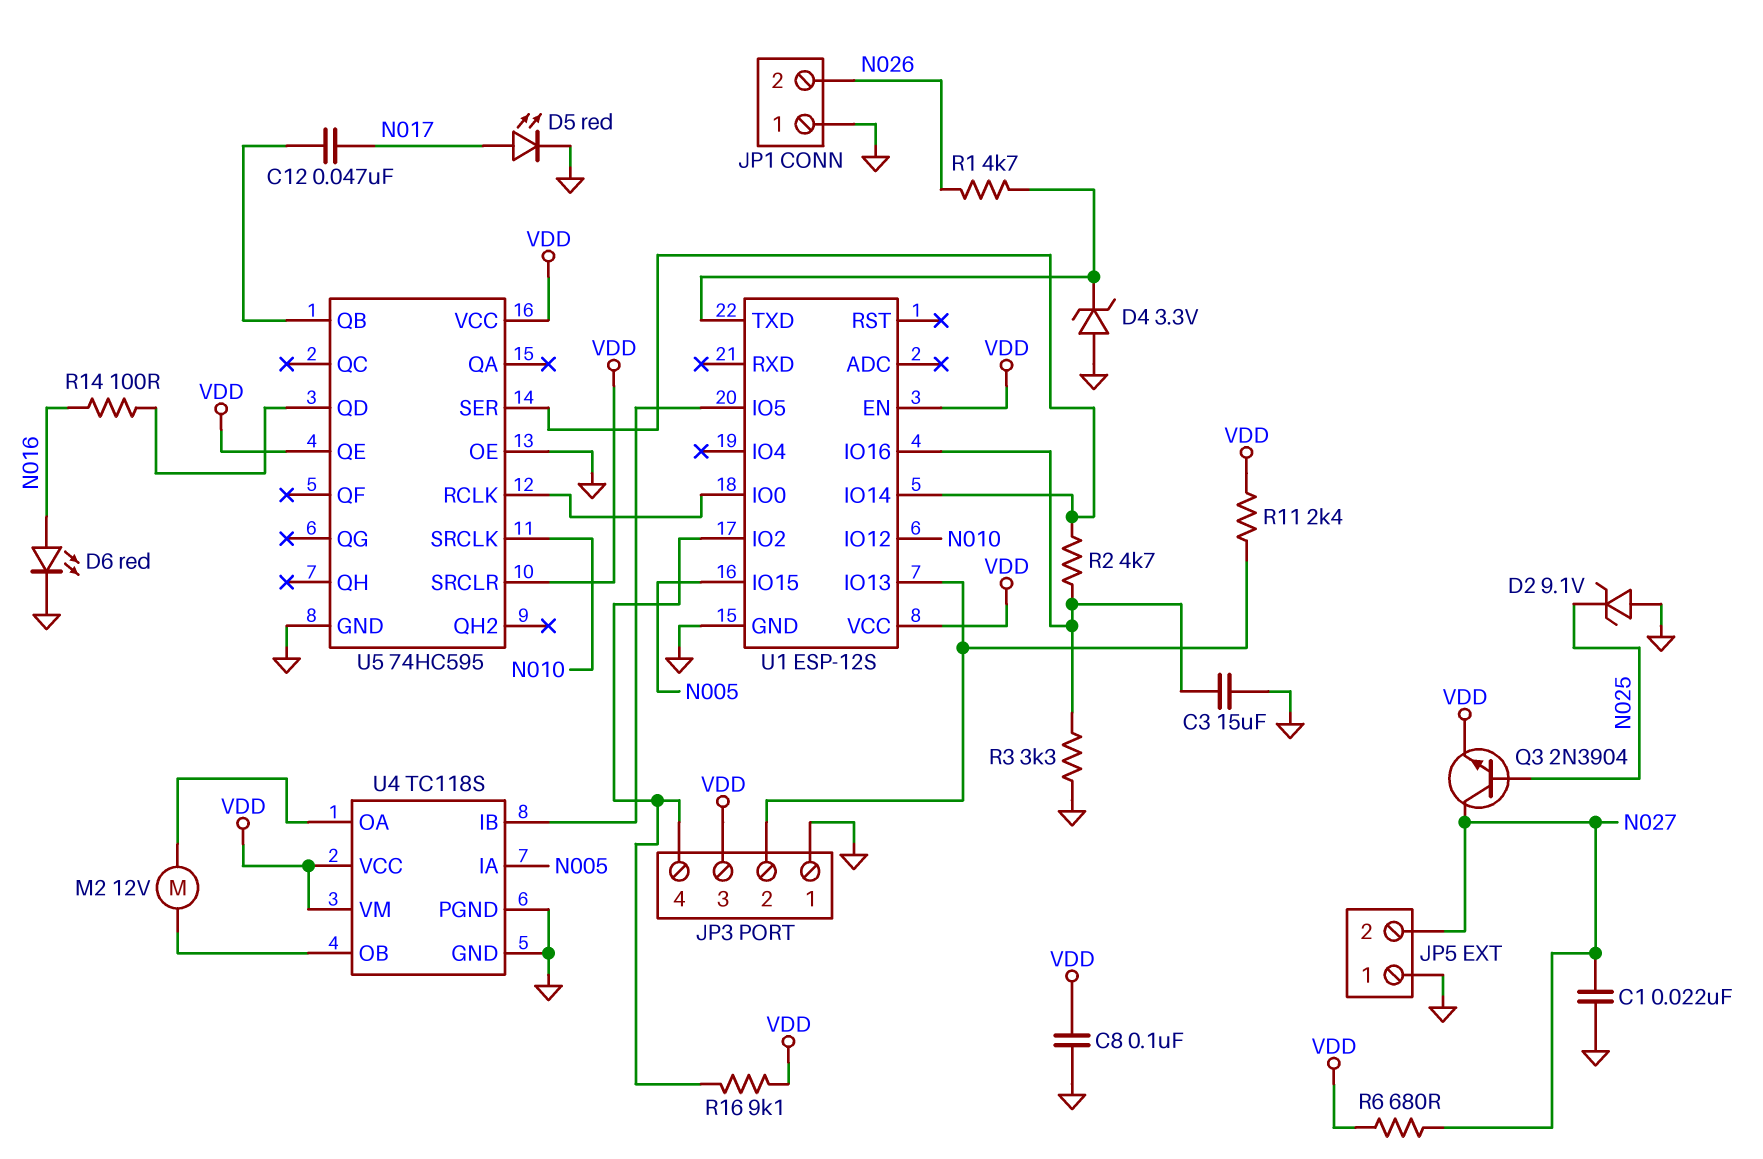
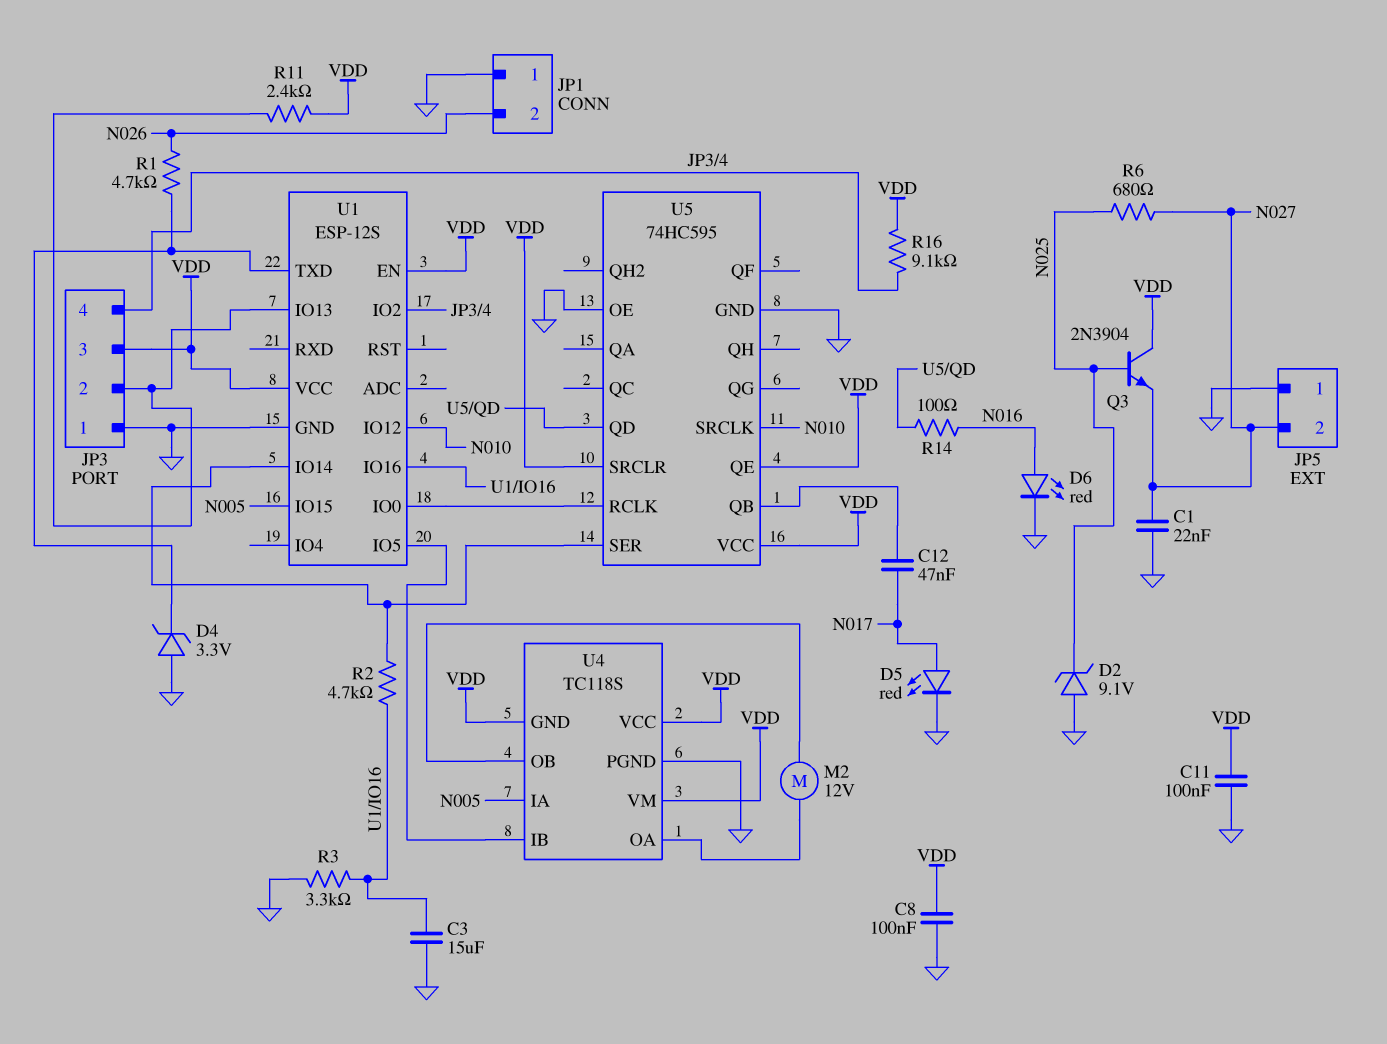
C11: none -> 100nF (GND, VDD)
Q3: NPN 2N3904 (B N025, C N027, E VDD) -> NPN 2N3904 (B N025, C VDD, E N027)
R6: 680 (N027, VDD) -> 680 (N025, N027)
U4 pin GND: GND -> VDD

